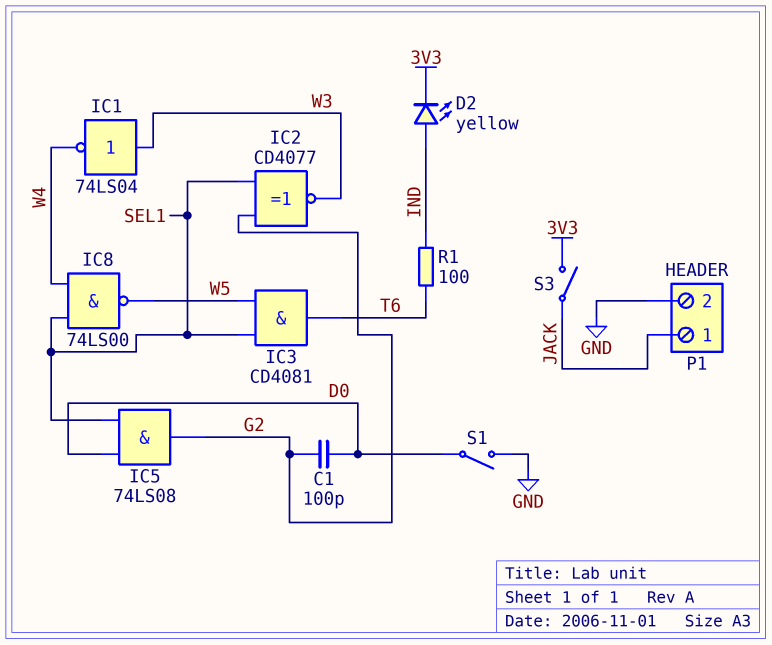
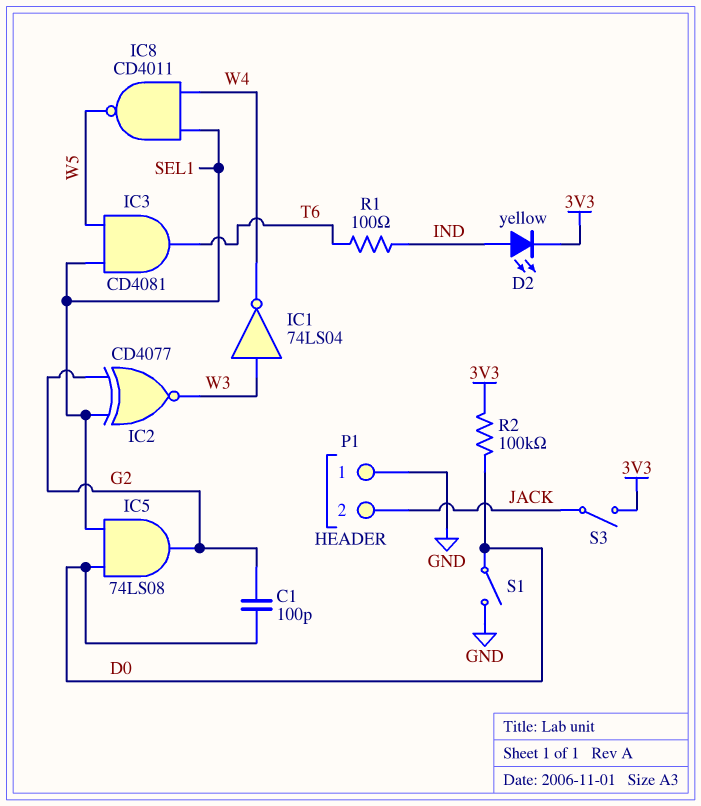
IC8: NAND 74LS00 (in SEL1, in W4, out W5) -> NAND CD4011 (in SEL1, in W4, out W5)
P1 pin 1: JACK -> GND
P1 pin 2: GND -> JACK
R2: none -> 100k (3V3, D0)

